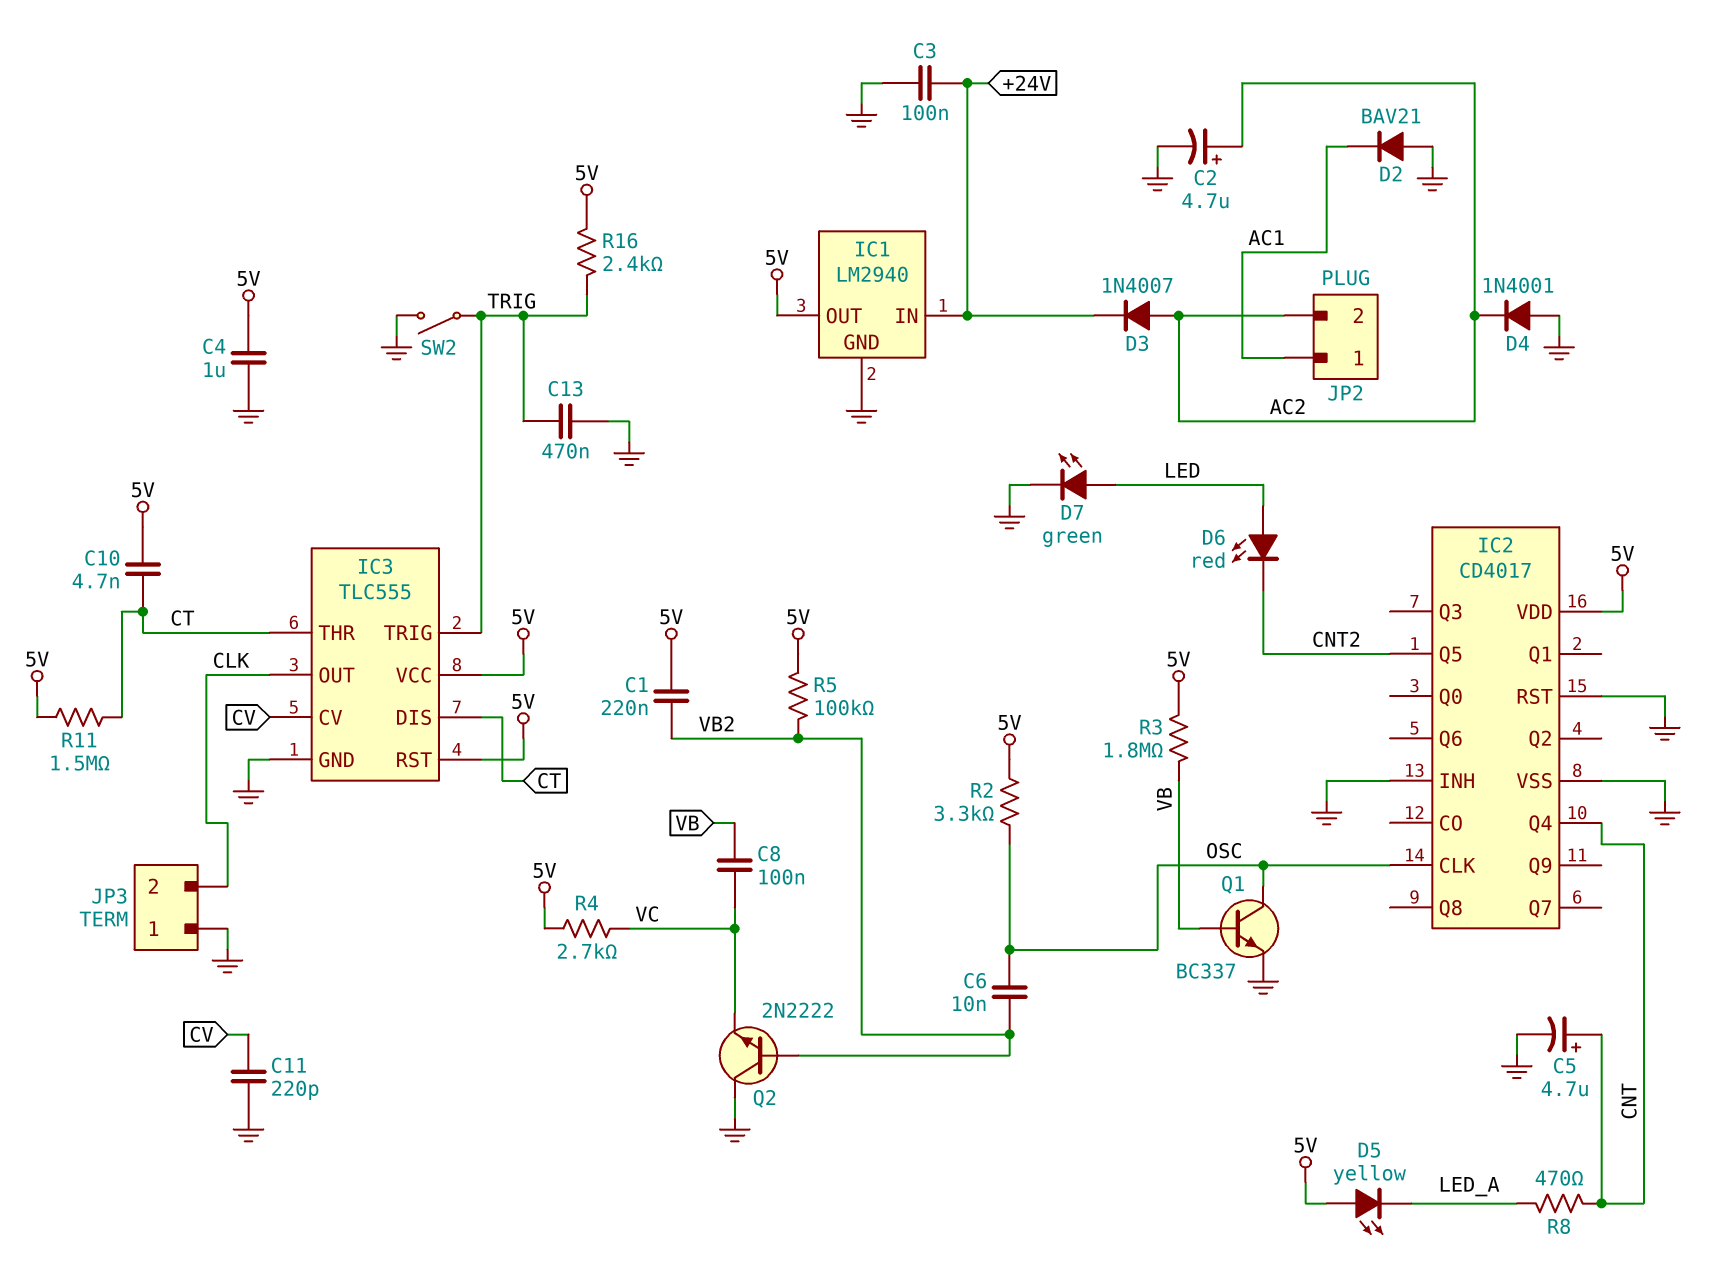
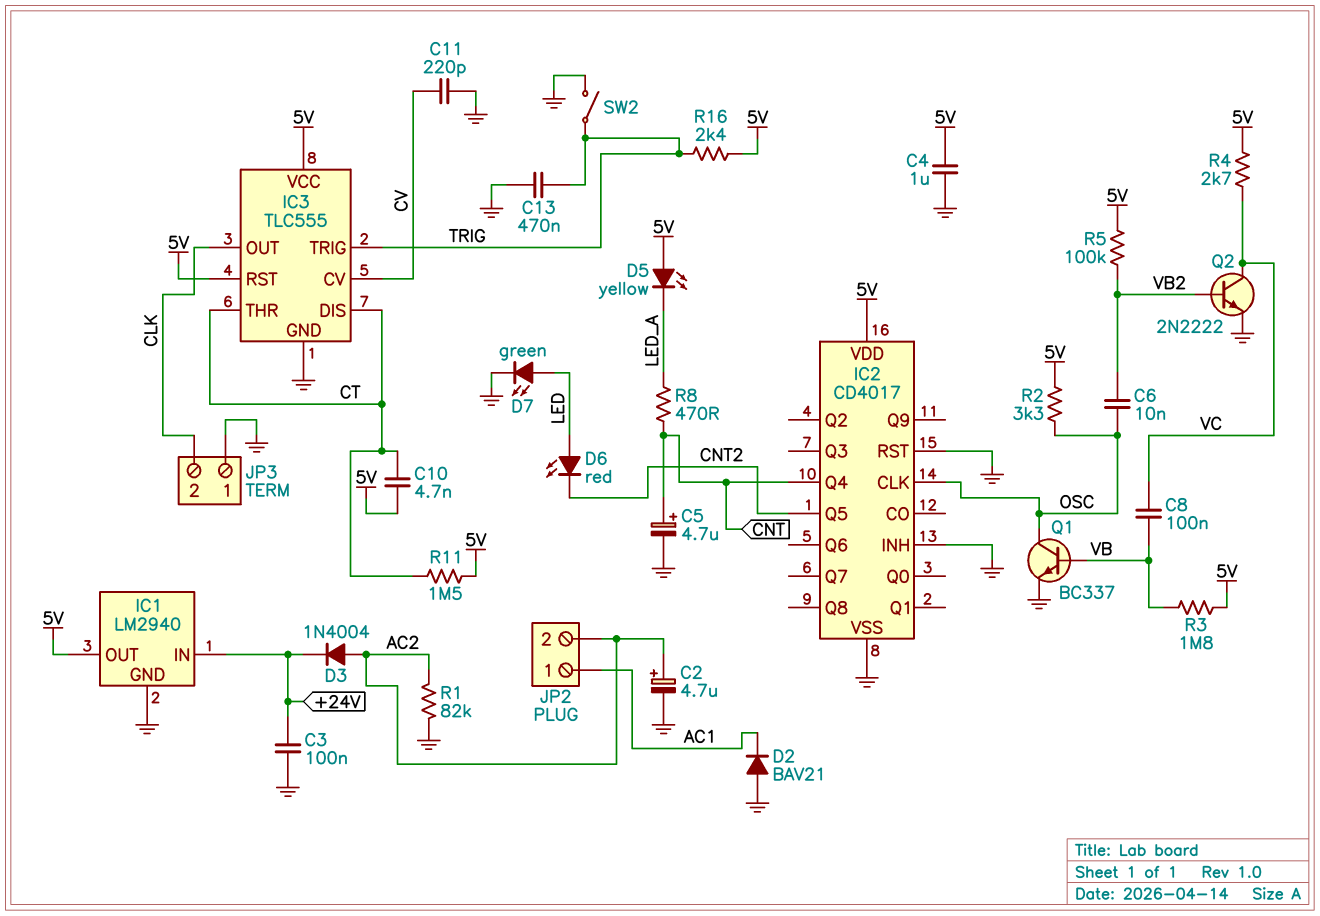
C1: 220nF (5V, VB2) -> none
D3: diode 1N4007 (A AC2, K +24V) -> diode 1N4004 (A AC2, K +24V)
D4: diode 1N4001 (A GND, K AC2) -> none
Q2: NPN 2N2222 (B VB2, C GND, E VC) -> NPN 2N2222 (B VB2, C VC, E GND)
R1: none -> 82k (AC2, GND)

